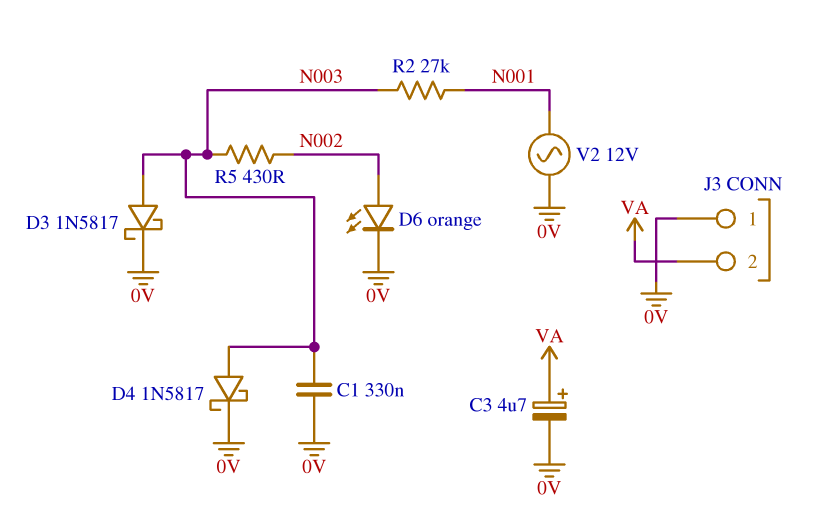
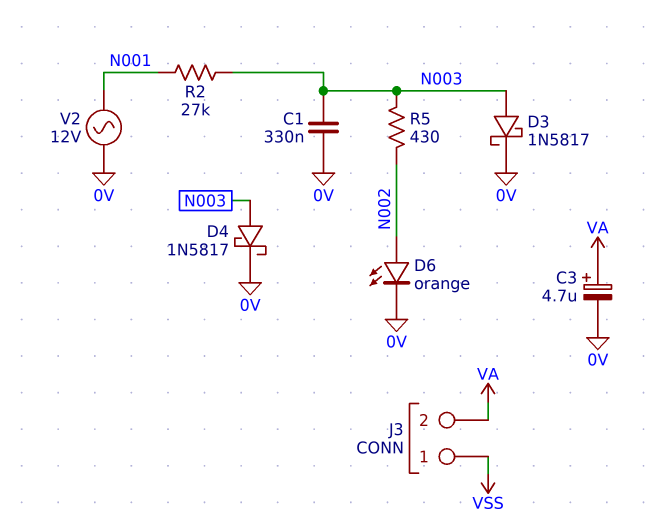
J3 pin 1: 0V -> VSS

